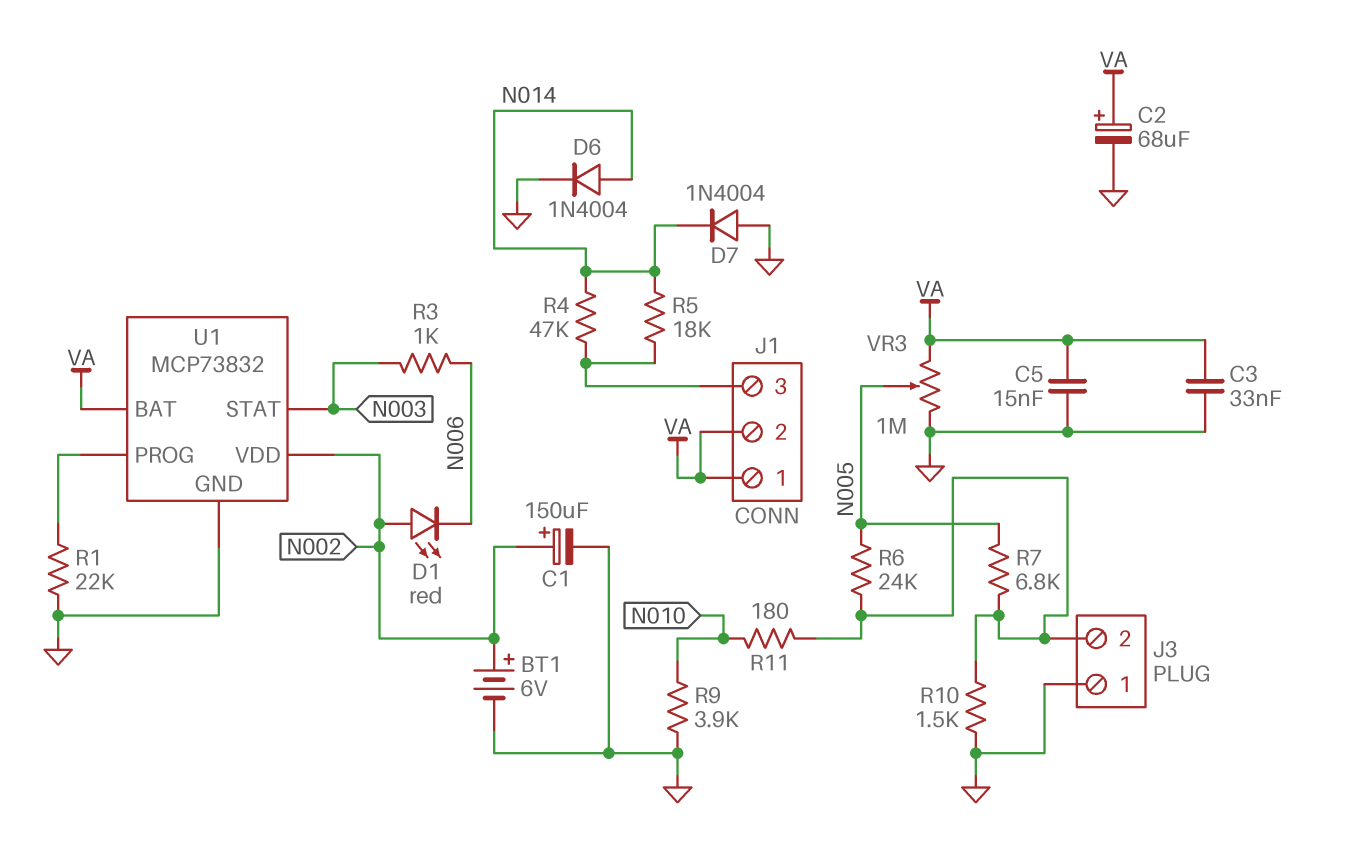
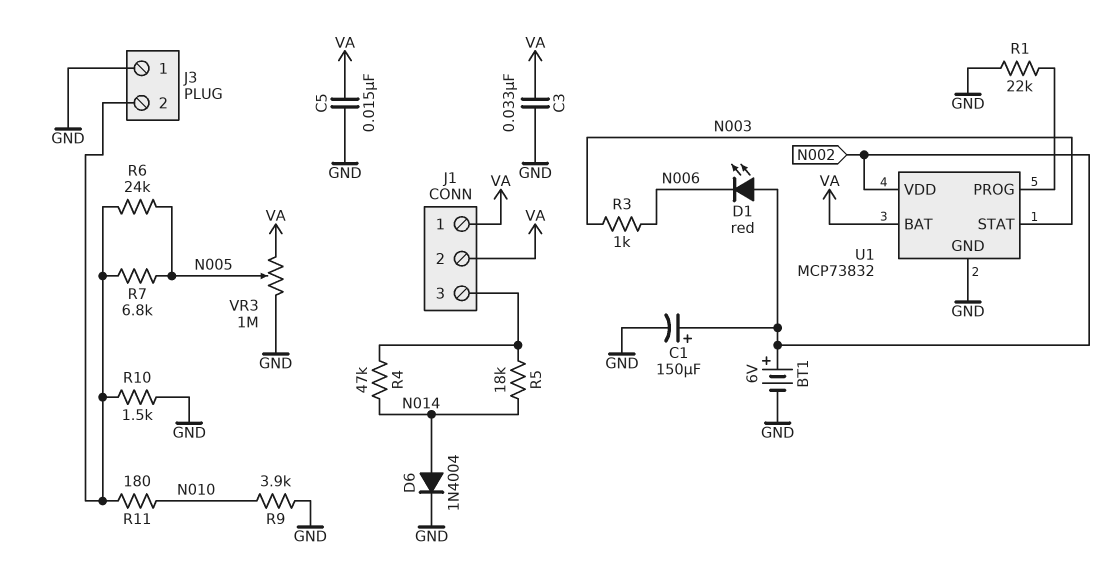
C2: 68uF (plus VA, minus GND) -> none
D7: diode 1N4004 (A GND, K N014) -> none

